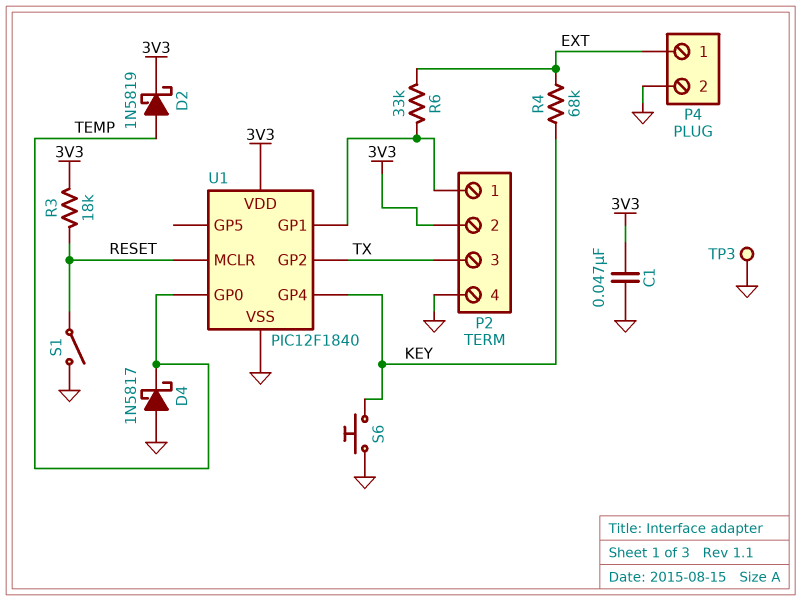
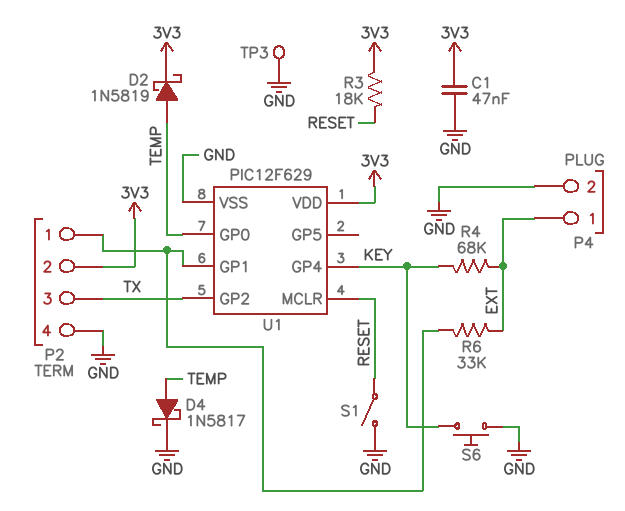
D4: schottky 1N5817 (A GND, K TEMP) -> schottky 1N5817 (A TEMP, K GND)
U1: PIC12F1840 -> PIC12F629

